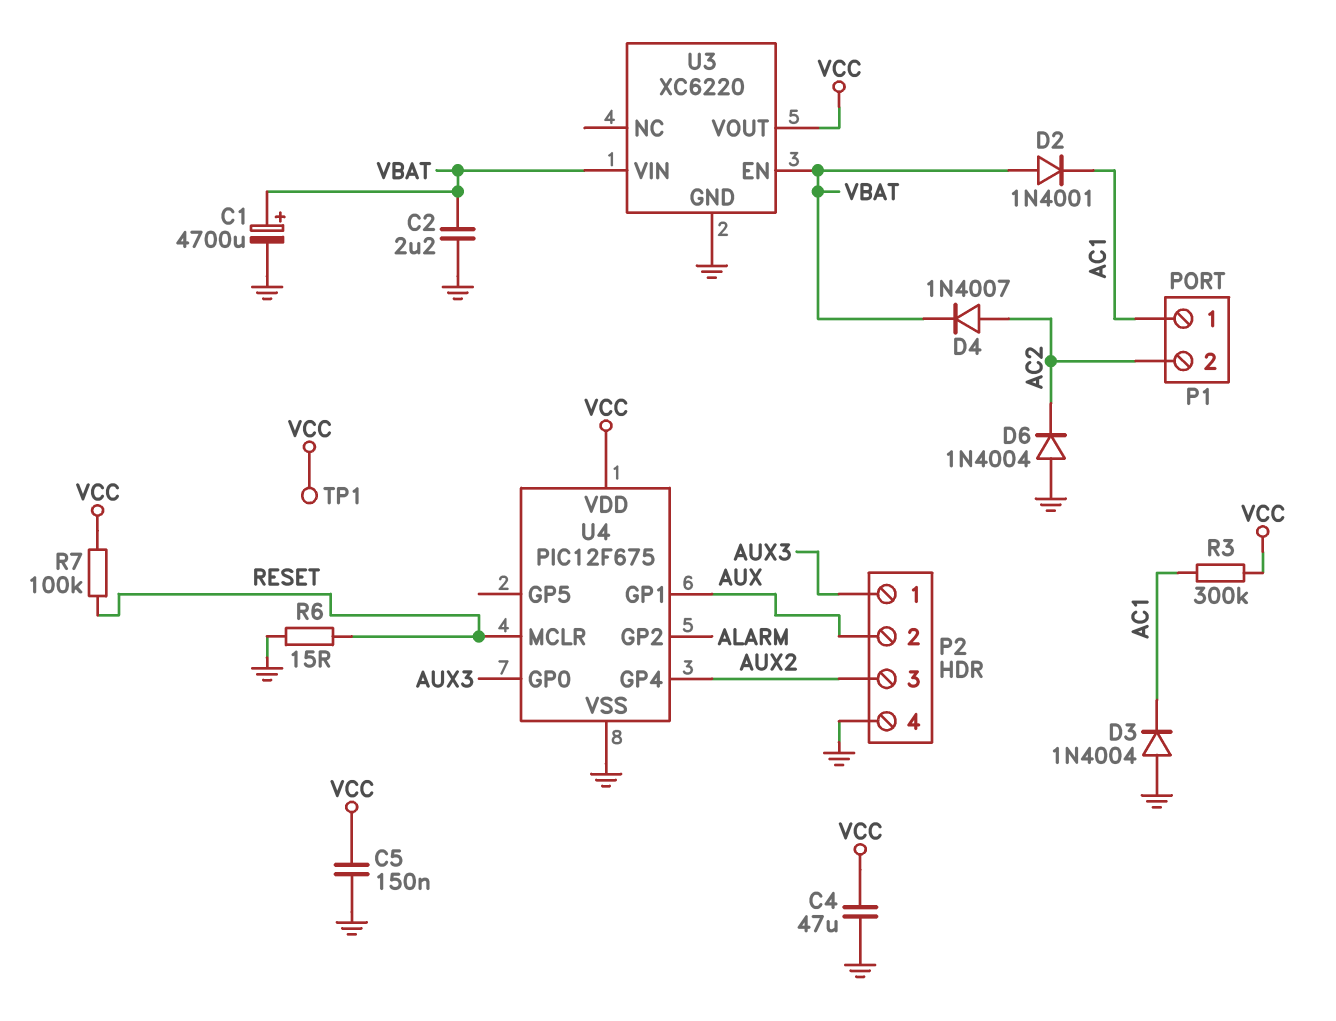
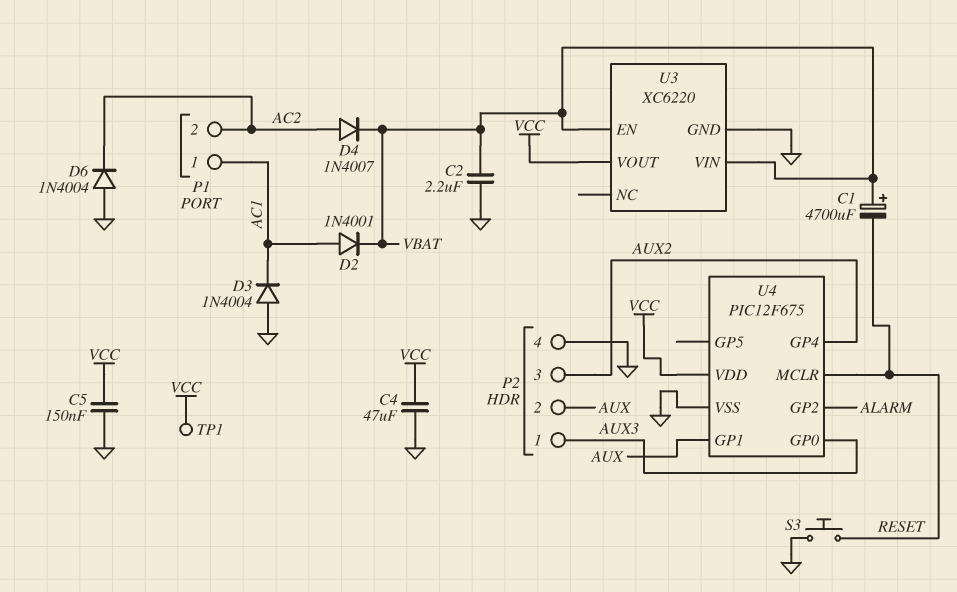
C1: 4700uF (plus VBAT, minus GND) -> 4700uF (plus VBAT, minus RESET)
D2: diode 1N4001 (A VBAT, K AC1) -> diode 1N4001 (A AC1, K VBAT)
R3: 300k (AC1, VCC) -> none
R6: 15 (GND, RESET) -> none
R7: 100k (RESET, VCC) -> none
S3: none -> button (GND, RESET)

